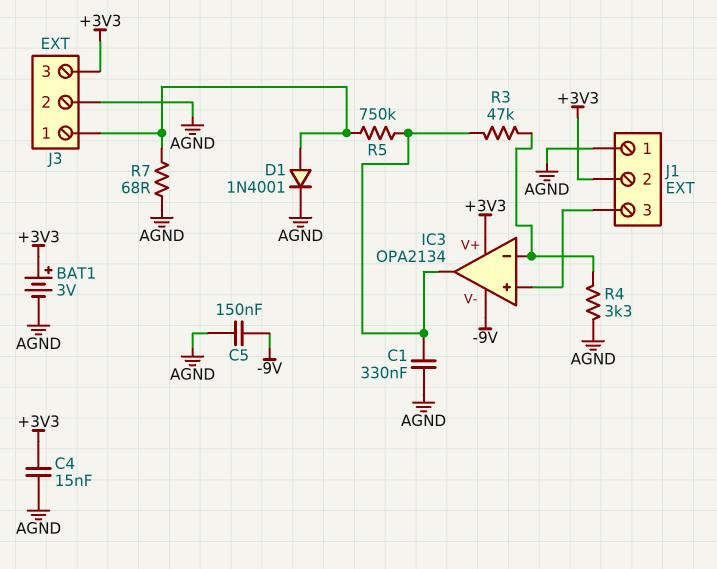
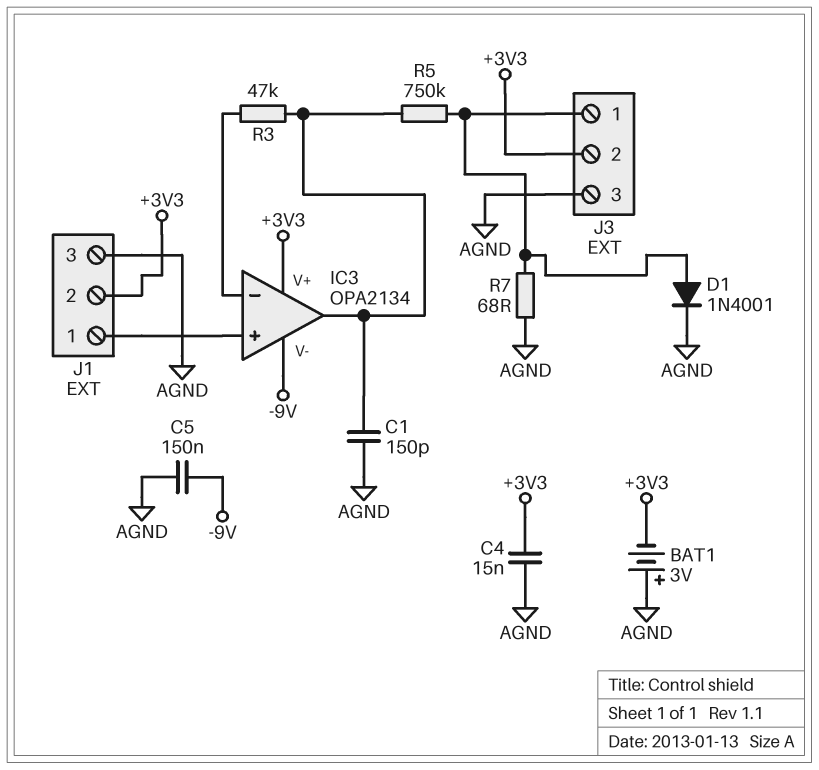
BAT1: 3V (plus +3V3, minus AGND) -> 3V (plus AGND, minus +3V3)
C1: 330nF (AGND, IC3/out) -> 150pF (AGND, IC3/out)
J1 pin 1: AGND -> IC3/in+
J1 pin 3: IC3/in+ -> AGND
J3 pin 2: AGND -> +3V3
J3 pin 3: +3V3 -> AGND
R4: 3.3k (AGND, IC3/in-) -> none

